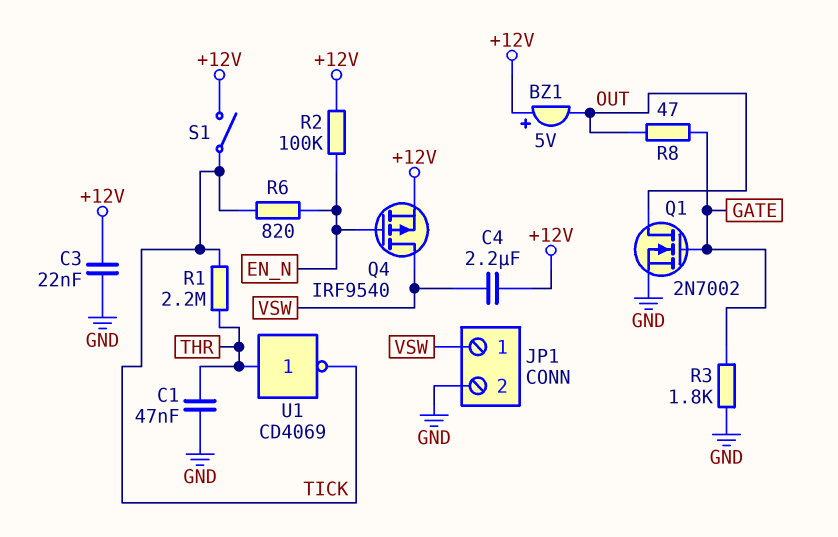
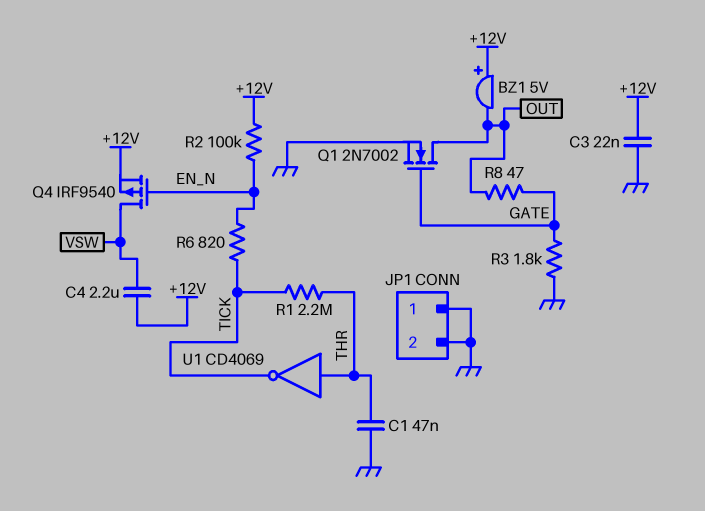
JP1 pin 1: VSW -> GND
S1: switch (+12V, TICK) -> none

